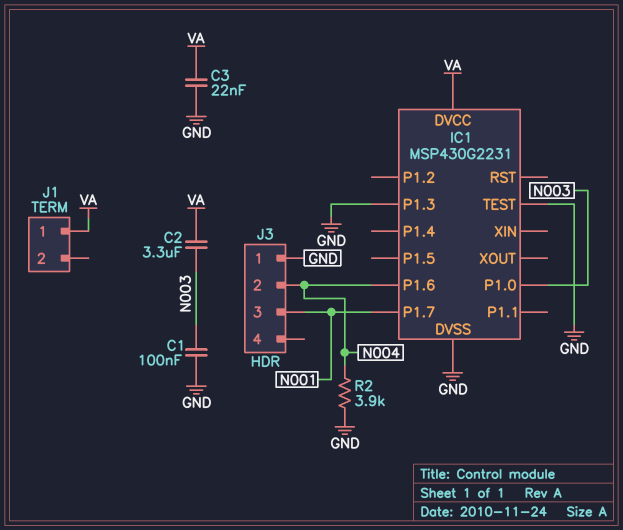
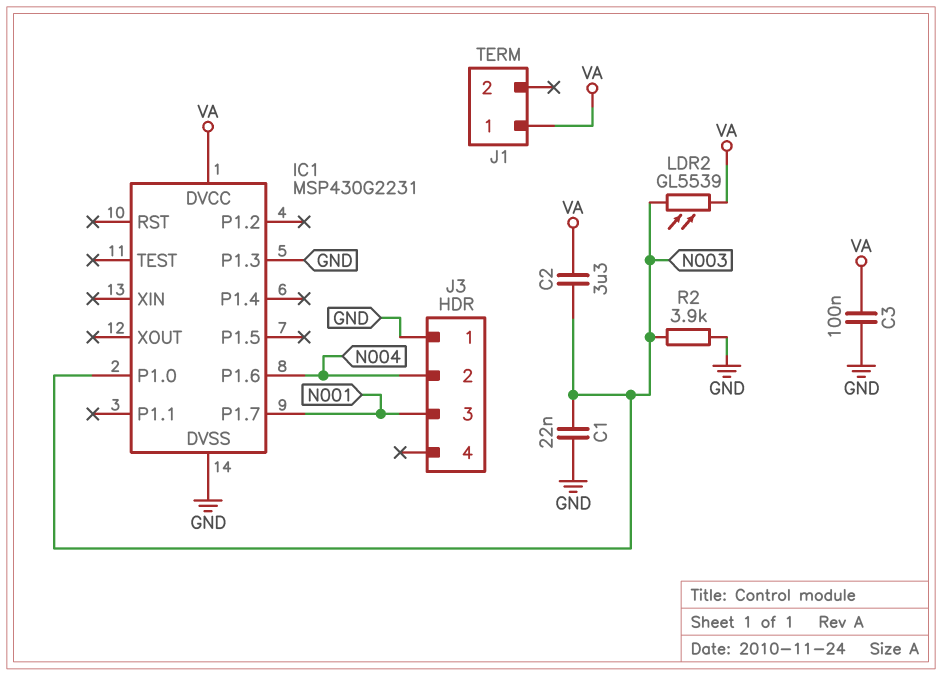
C1: 100nF (GND, N003) -> 22nF (GND, N003)
C3: 22nF (GND, VA) -> 100nF (GND, VA)
IC1 pin TEST: GND -> none
LDR2: none -> GL5539 (N003, VA)
R2: 3.9k (GND, N004) -> 3.9k (GND, N003)

